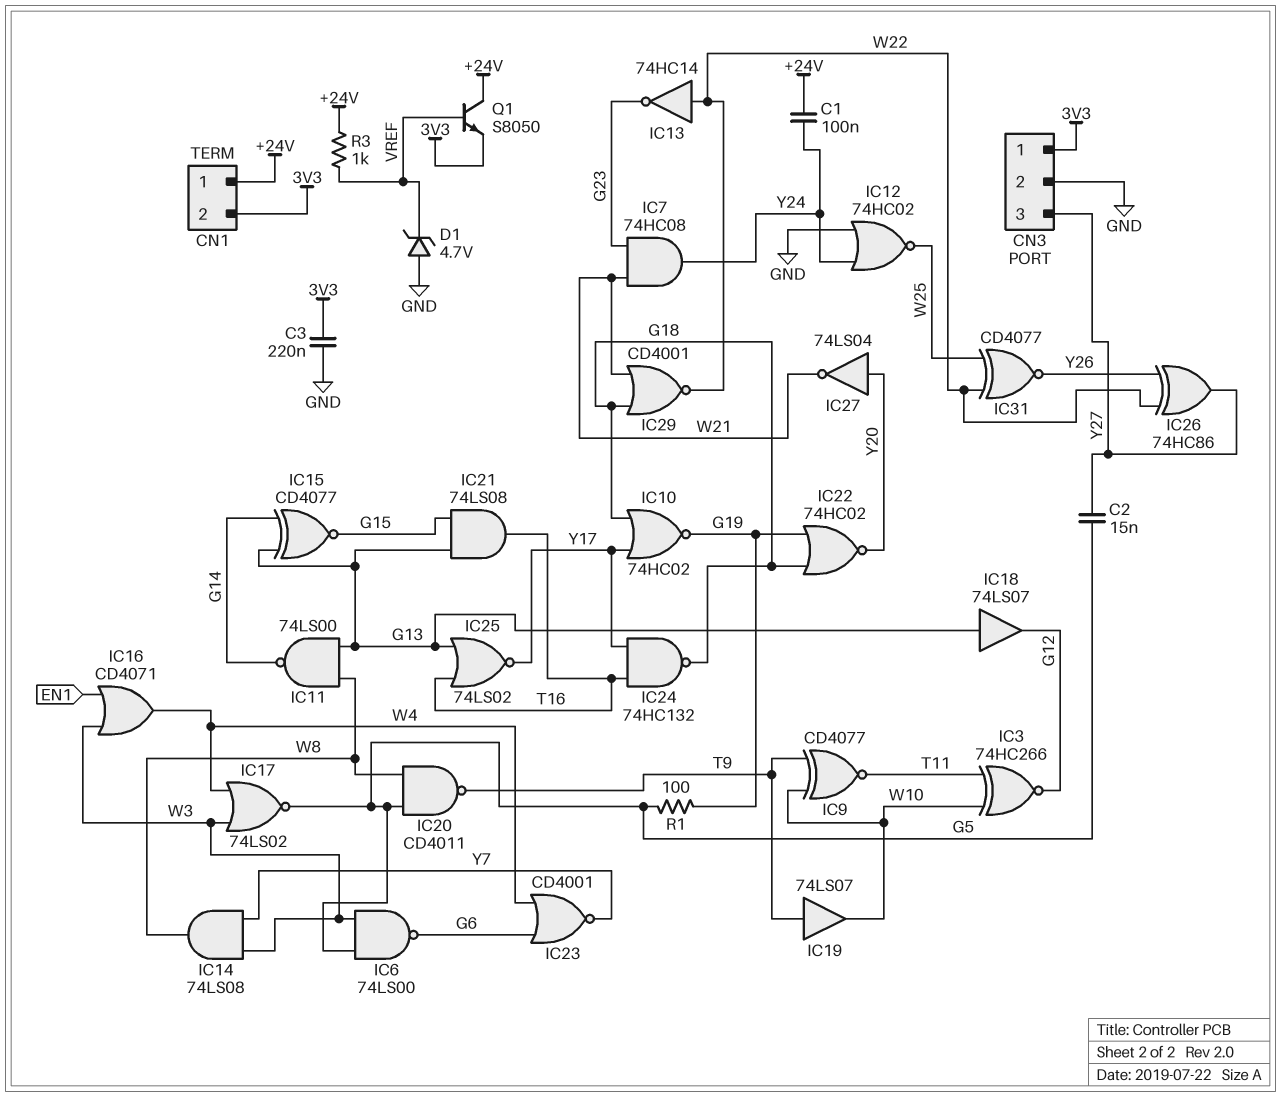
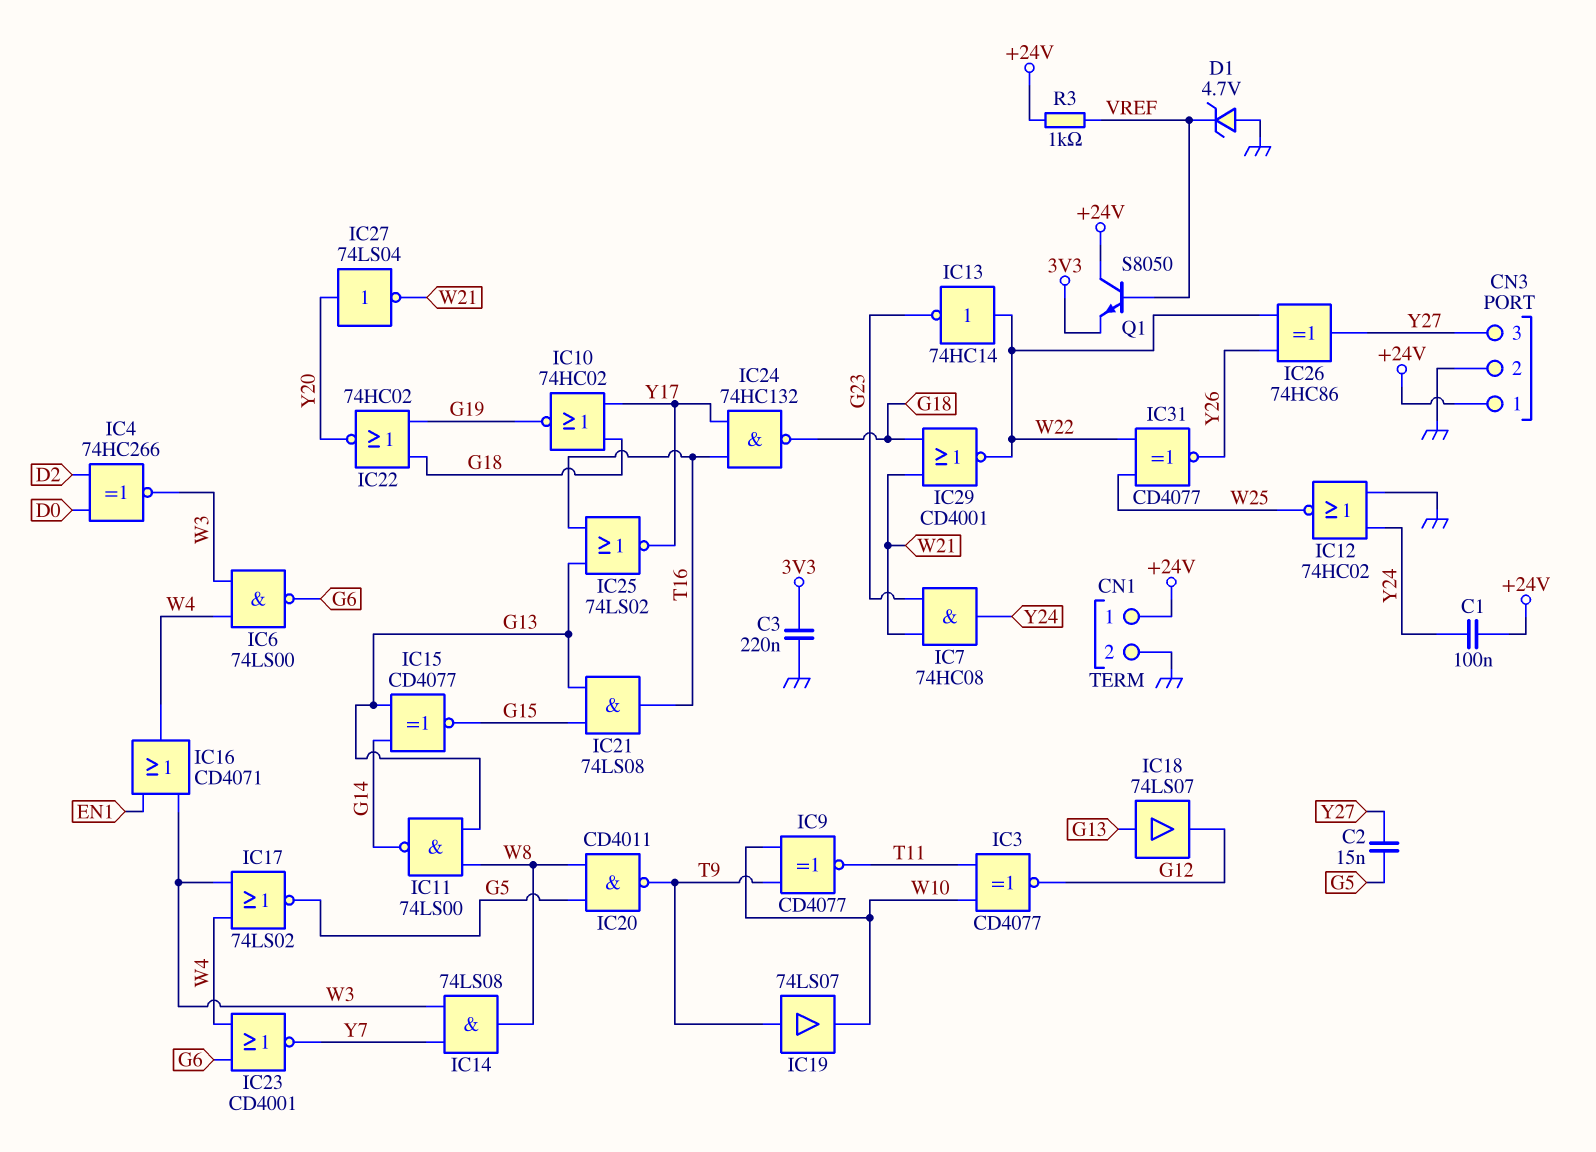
CN1 pin 2: 3V3 -> GND
CN3 pin 1: 3V3 -> +24V
IC3: XNOR 74HC266 (in T11, in W10, out G12) -> XNOR CD4077 (in T11, in W10, out G12)
IC4: none -> XNOR 74HC266 (in D0, in D2, out W3)
IC6: NAND 74LS00 (in G5, in W3, out G6) -> NAND 74LS00 (in W3, in W4, out G6)
R1: 100 (G5, G19) -> none

